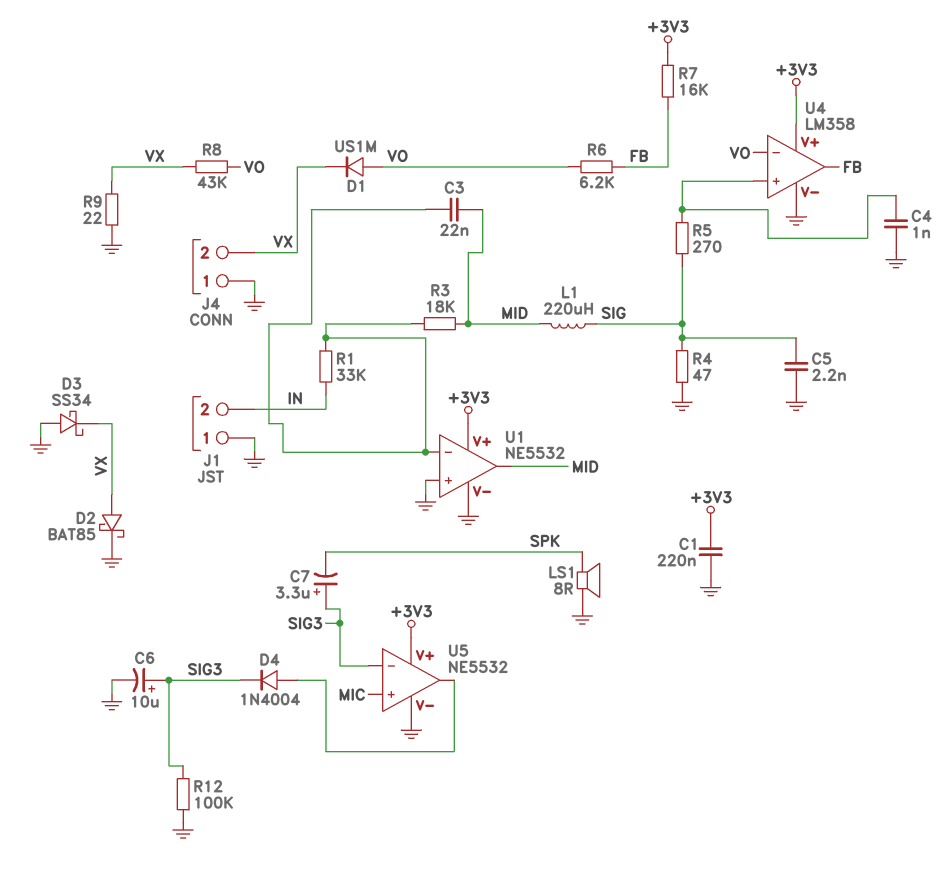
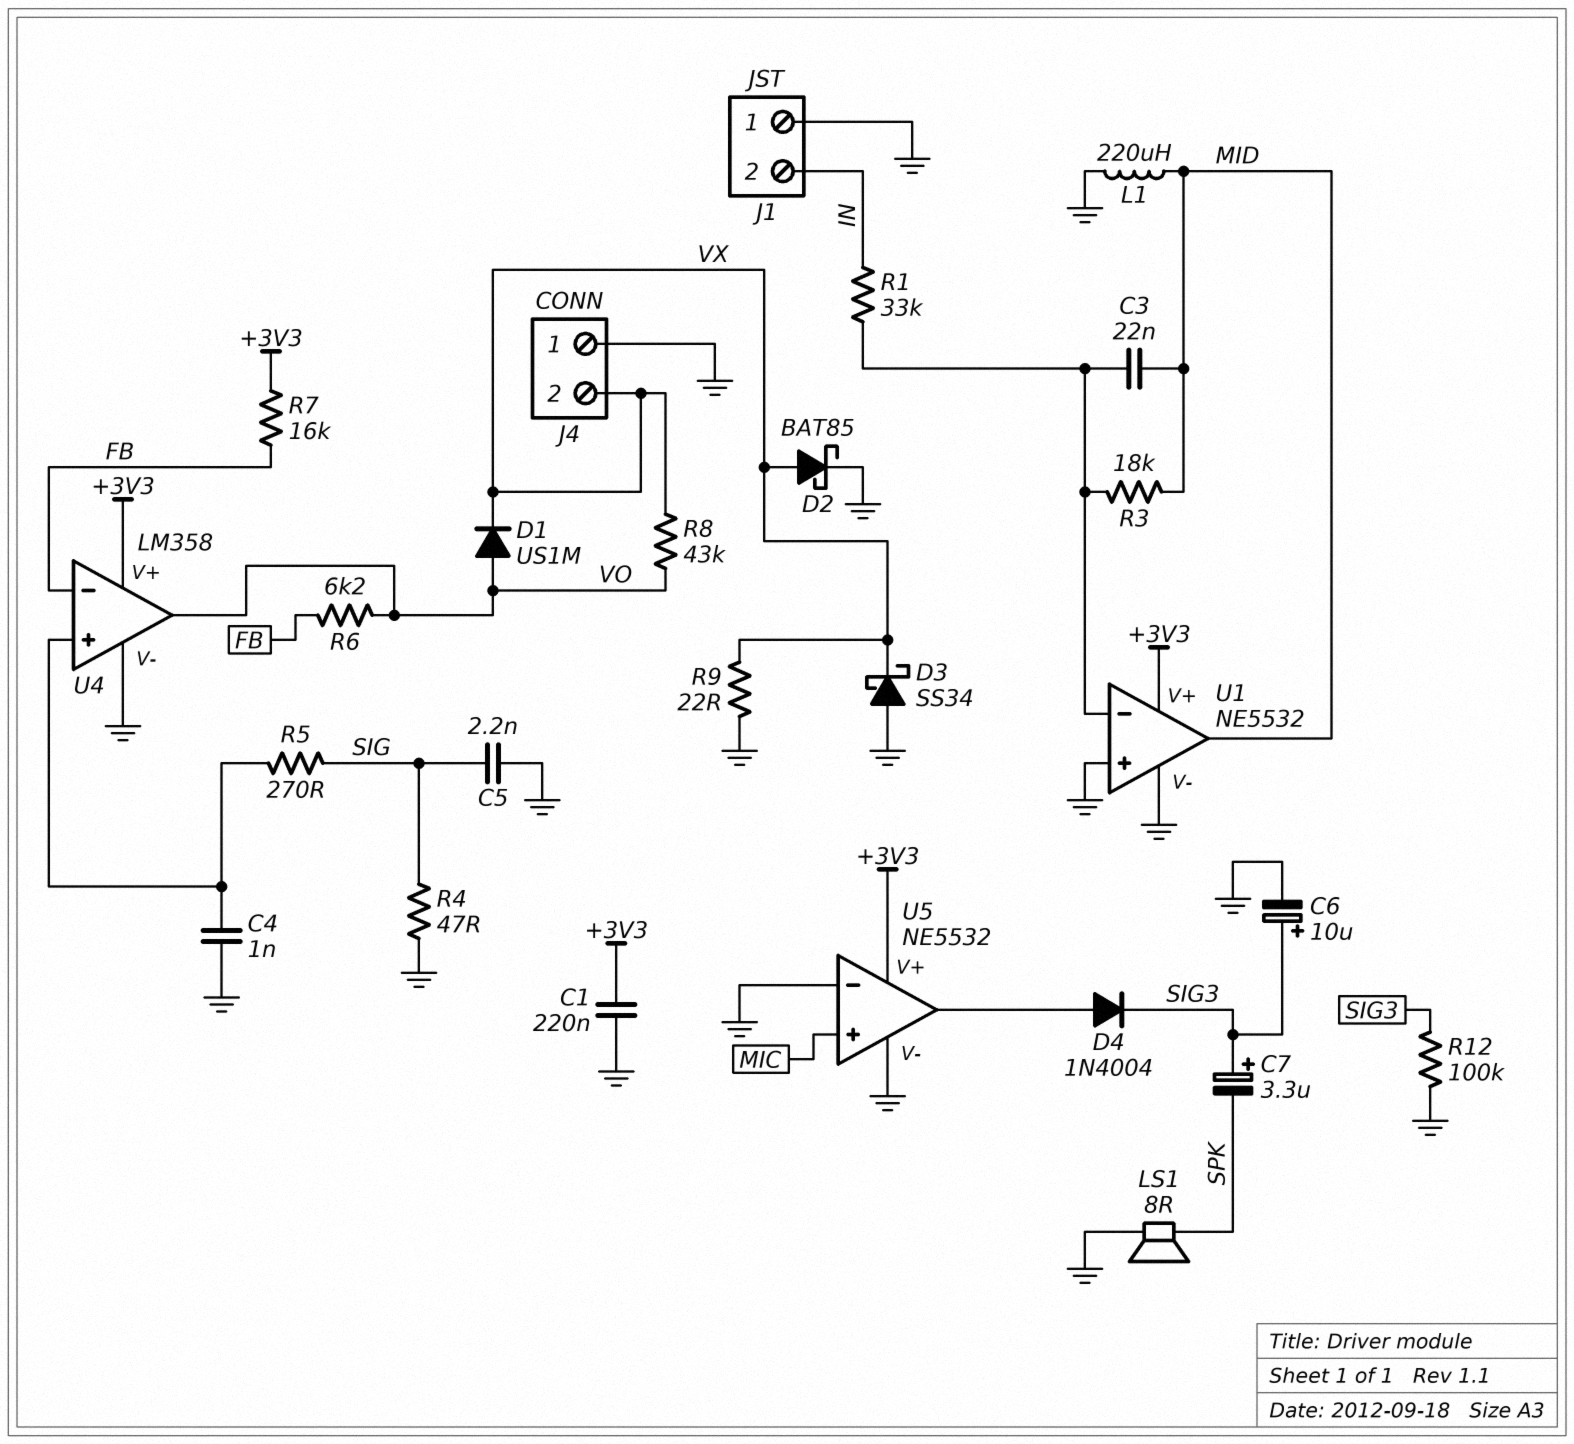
L1: 220uH (MID, SIG) -> 220uH (GND, MID)
U4 pin in-: VO -> FB
U4 pin out: FB -> VO
U5 pin in-: SIG3 -> GND

